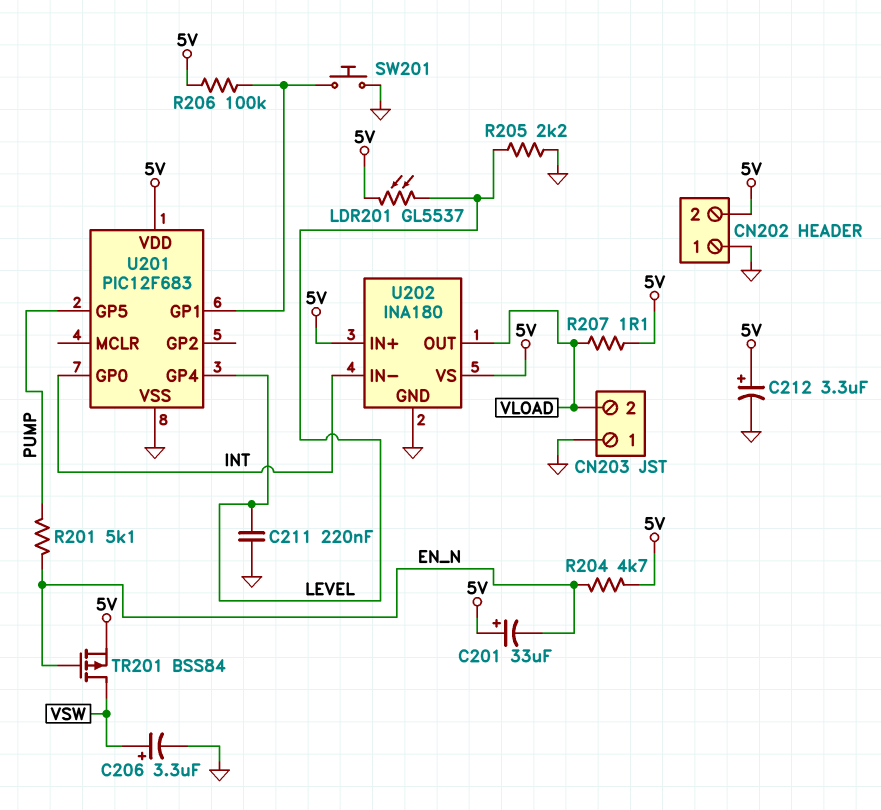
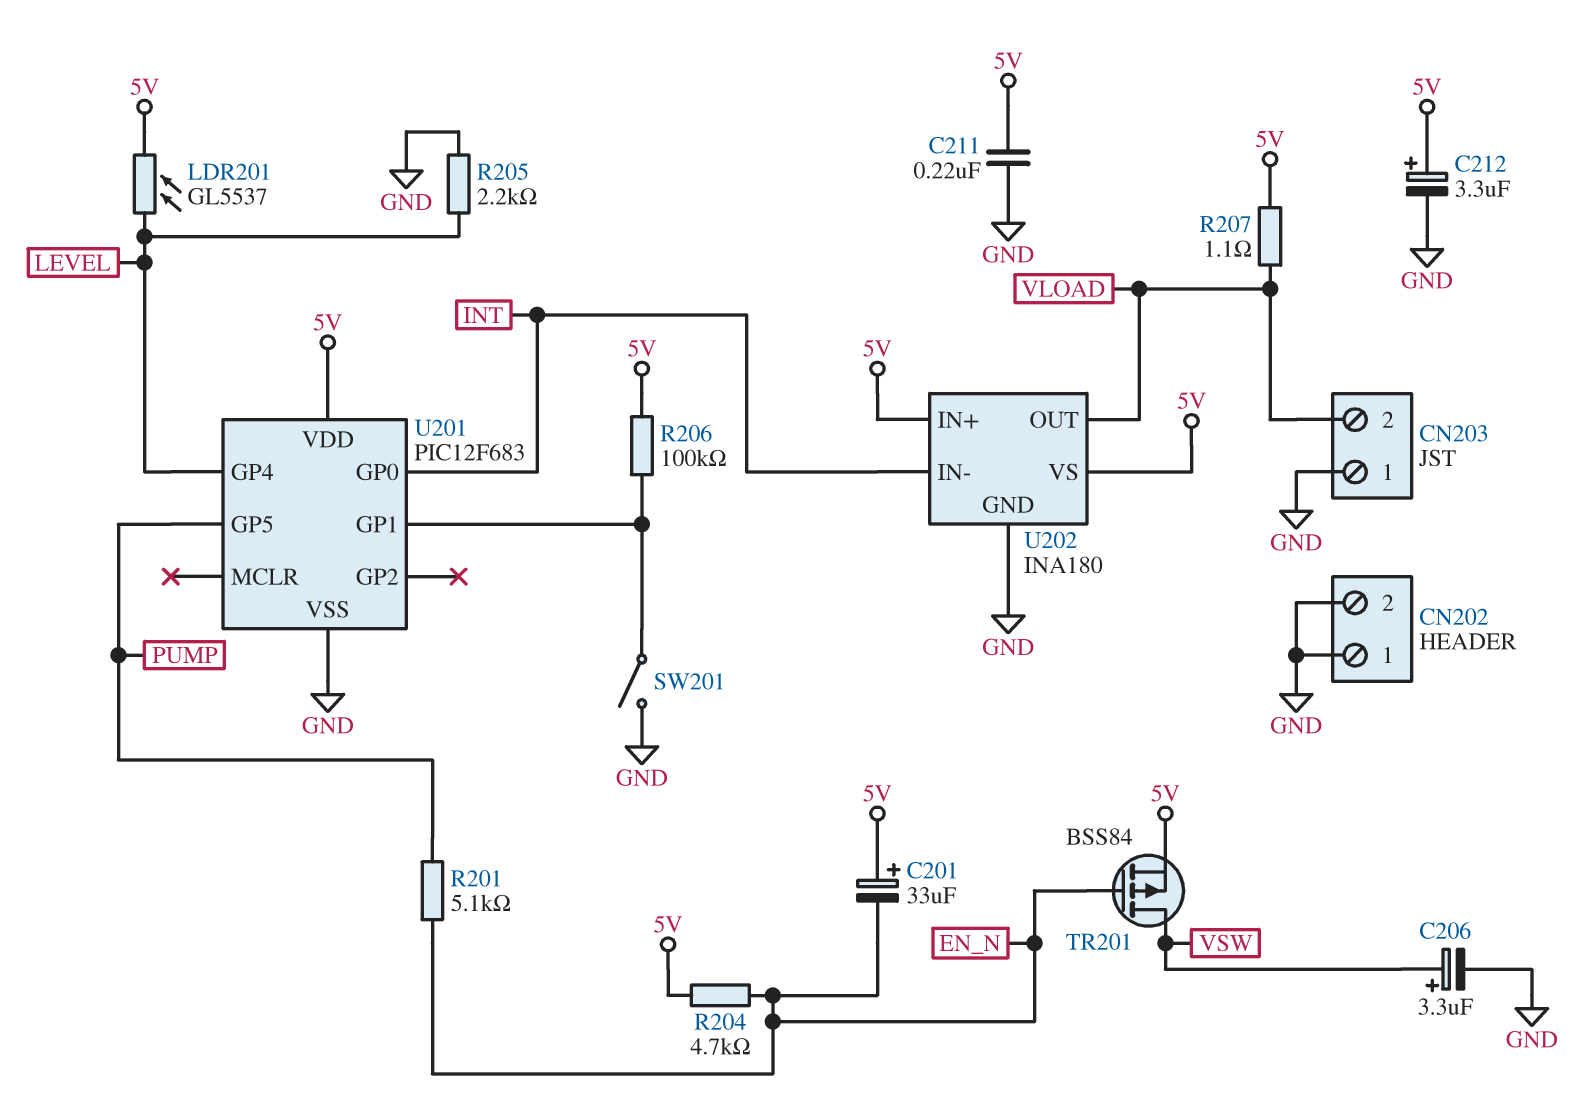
C211: 220nF (GND, LEVEL) -> 220nF (5V, GND)
CN202 pin 2: 5V -> GND
SW201: button (GND, U201/GP1) -> switch (GND, U201/GP1)

